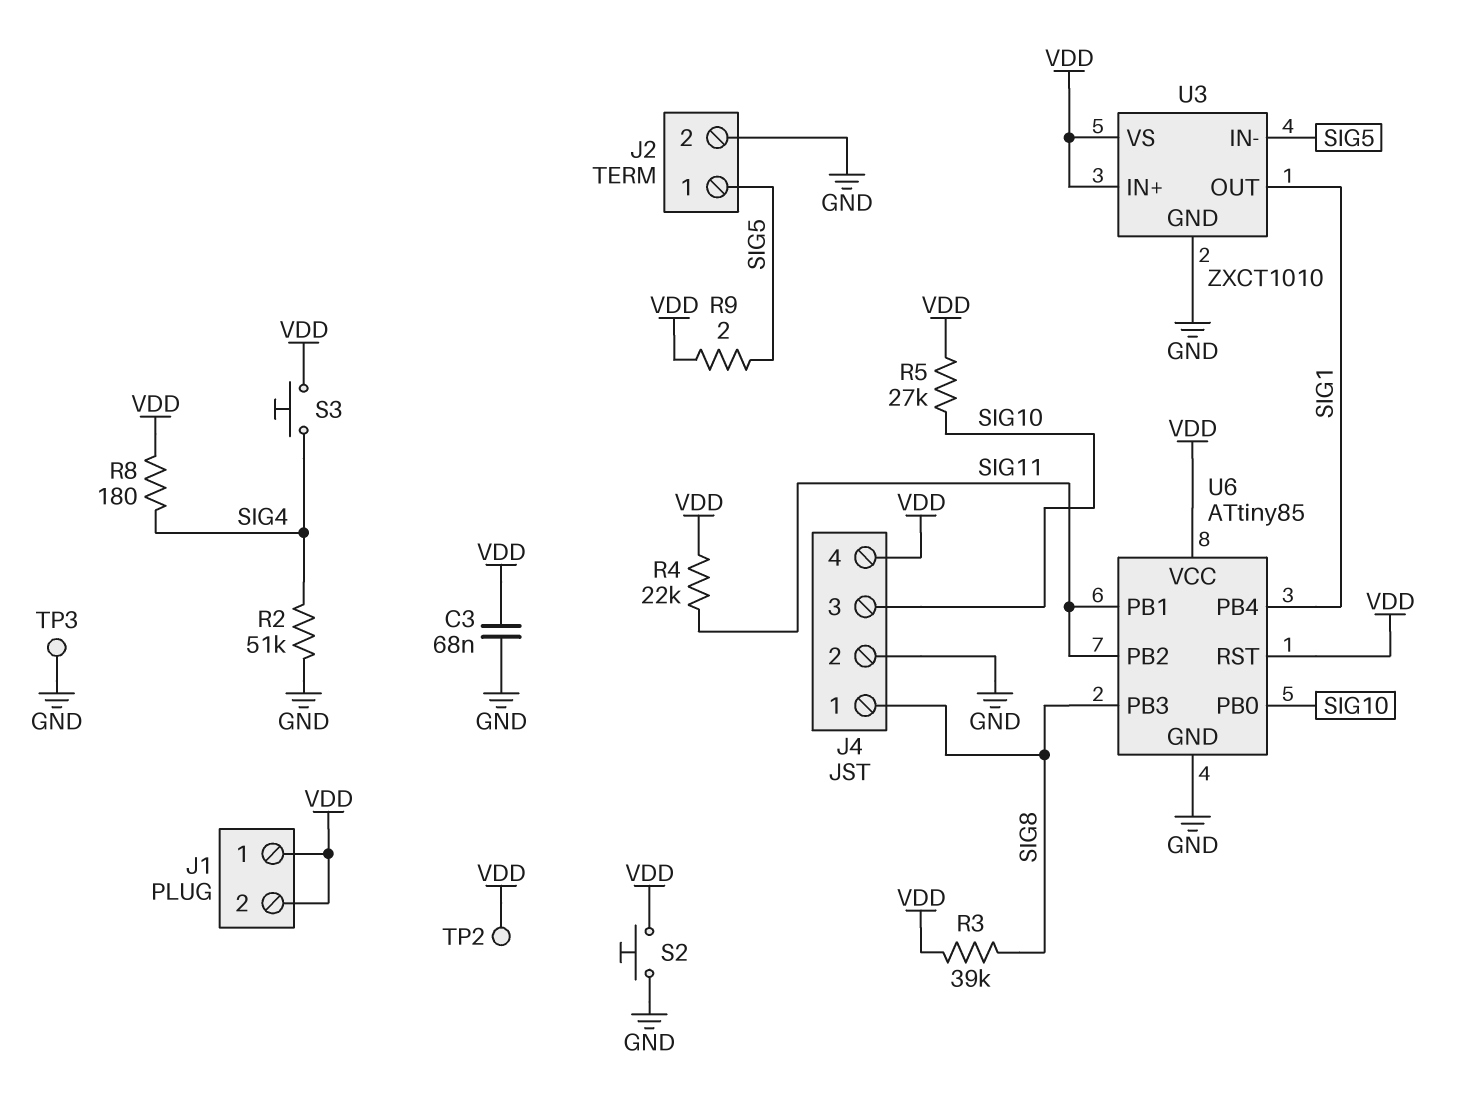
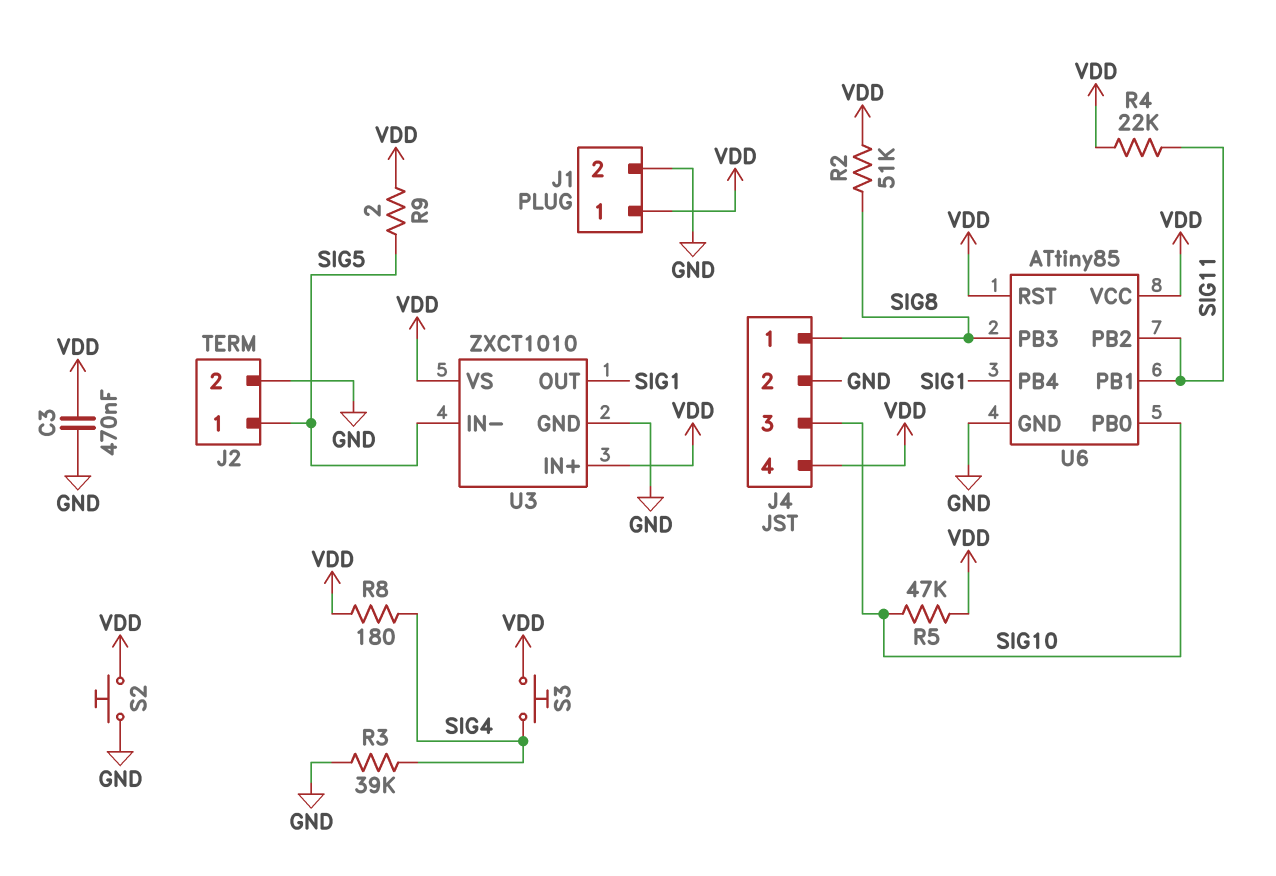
C3: 68nF (GND, VDD) -> 470nF (GND, VDD)
J1 pin 2: VDD -> GND
R2: 51k (GND, SIG4) -> 51k (SIG8, VDD)
R3: 39k (SIG8, VDD) -> 39k (GND, SIG4)
R5: 27k (SIG10, VDD) -> 47k (SIG10, VDD)
TP2: test point (VDD) -> none
TP3: test point (GND) -> none

